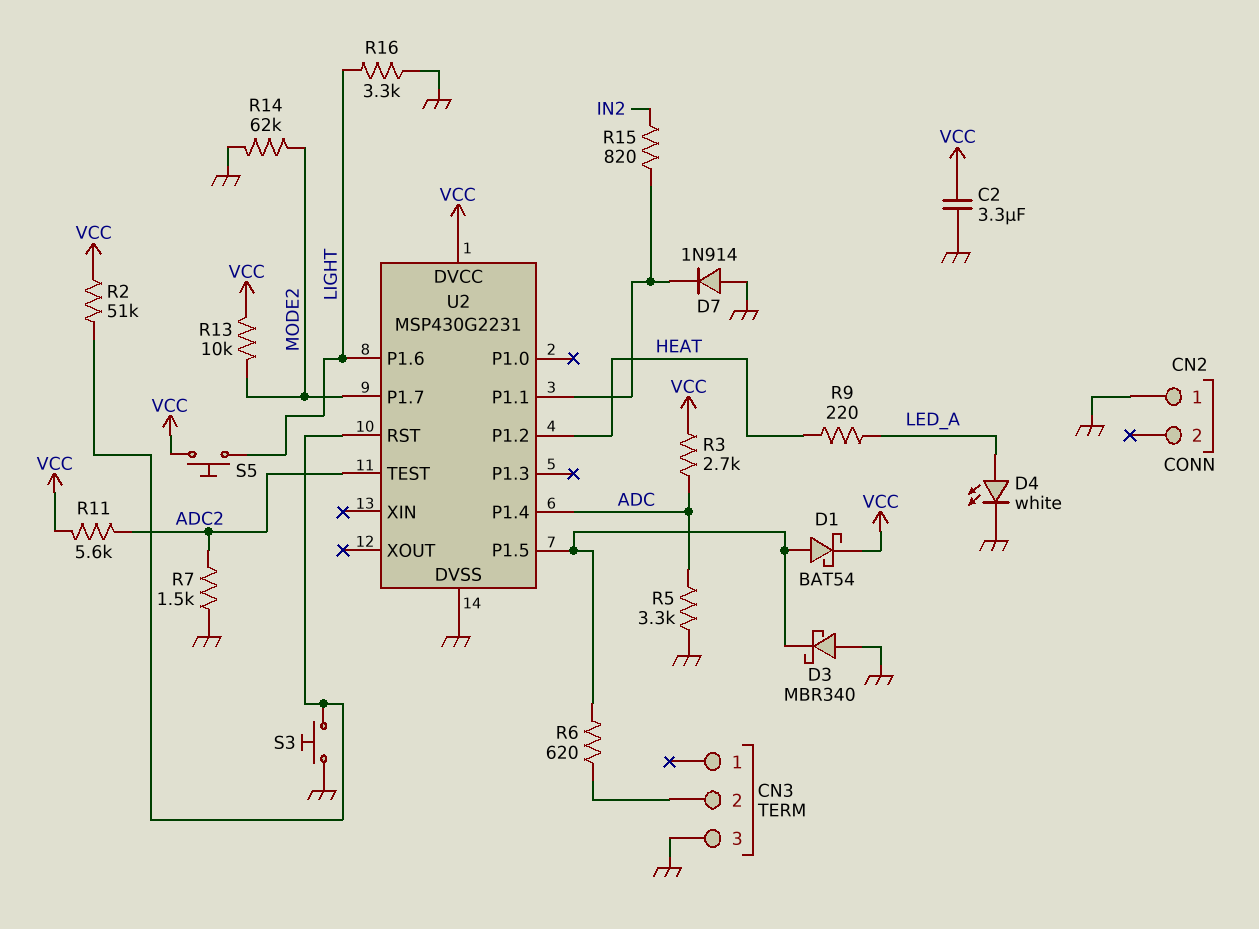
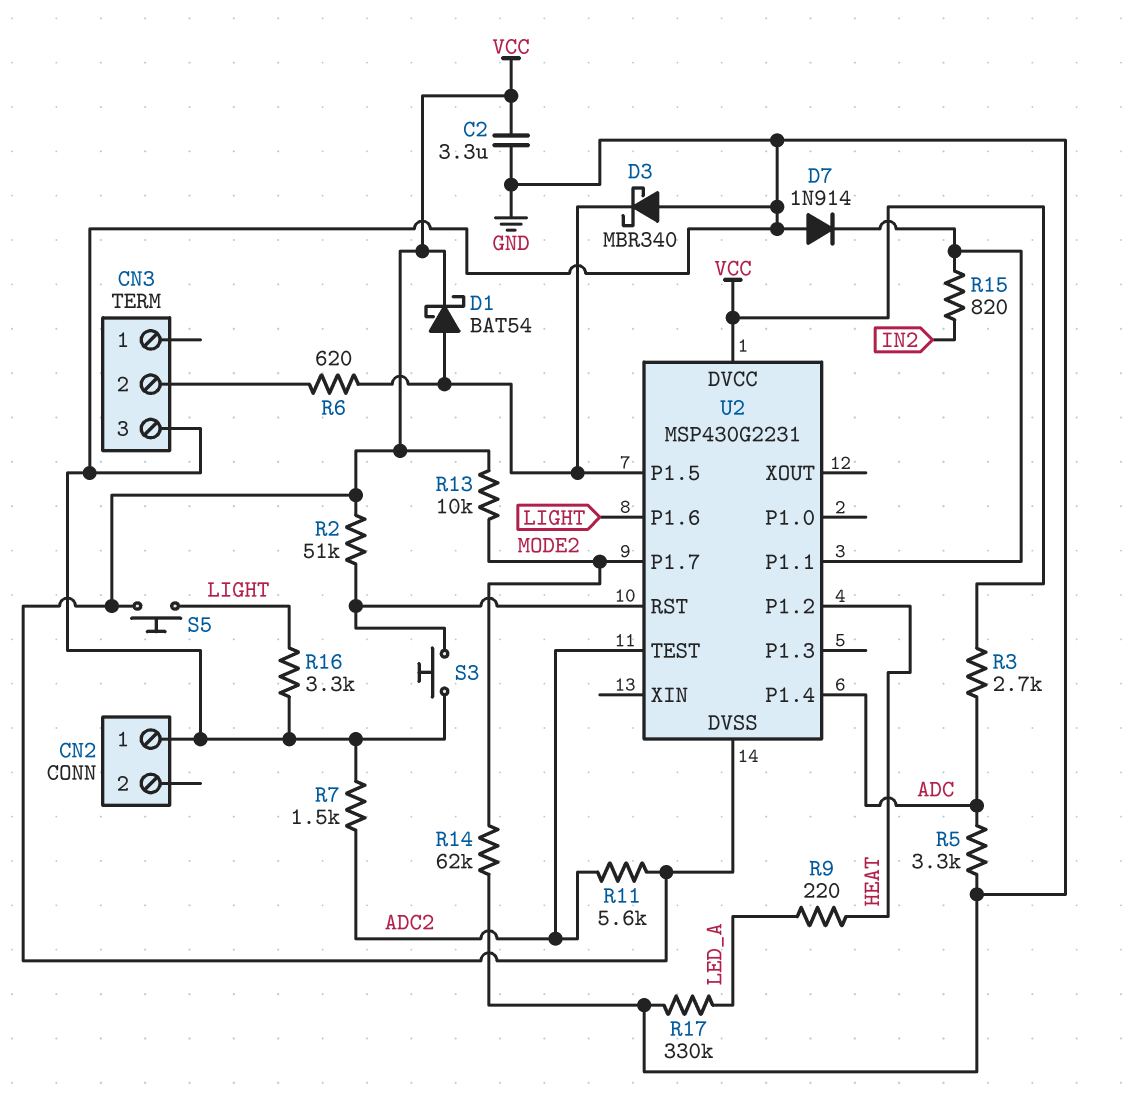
D4: LED white (A LED_A, K GND) -> none
R17: none -> 330k (GND, LED_A)
U2 pin DVSS: GND -> VCC

